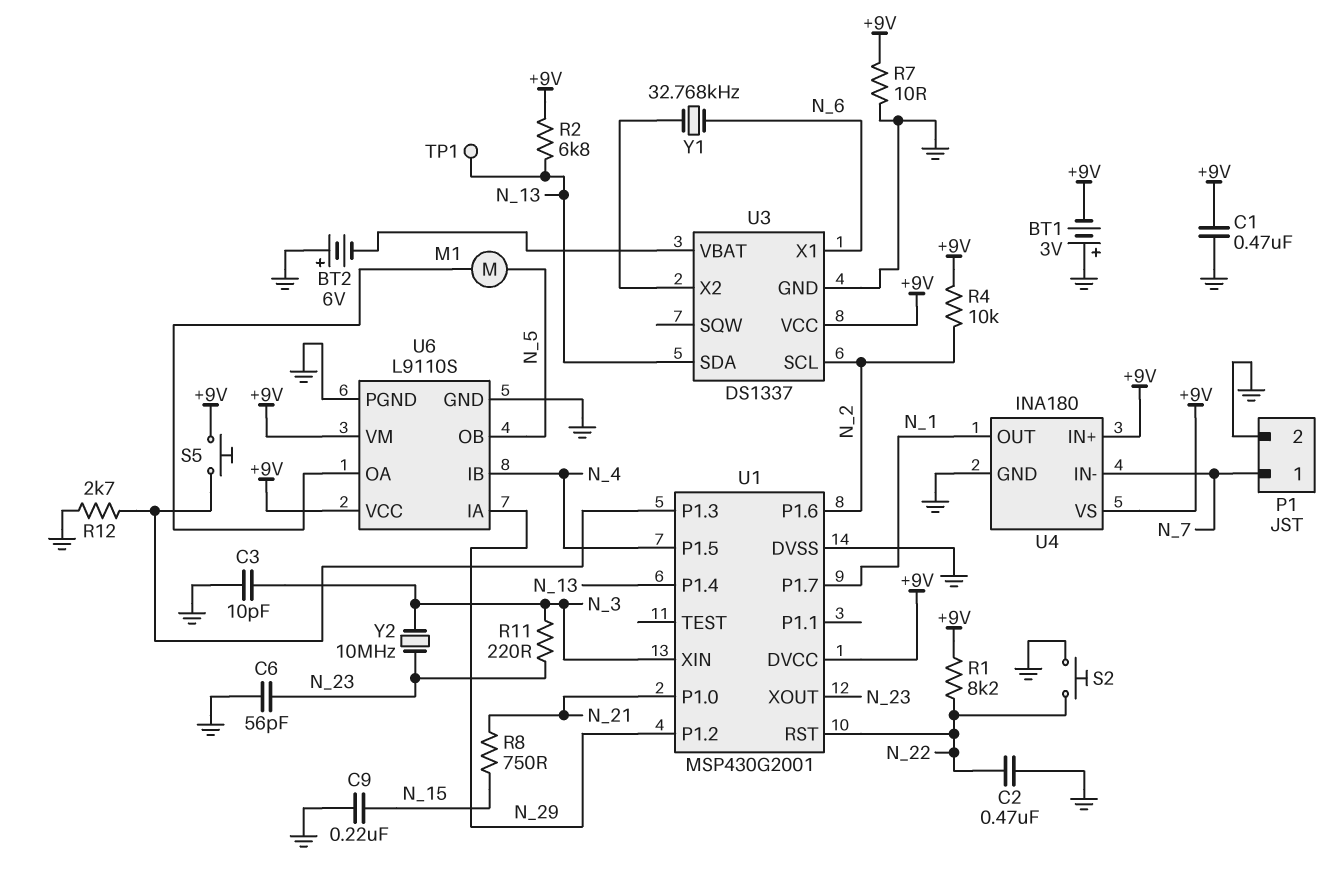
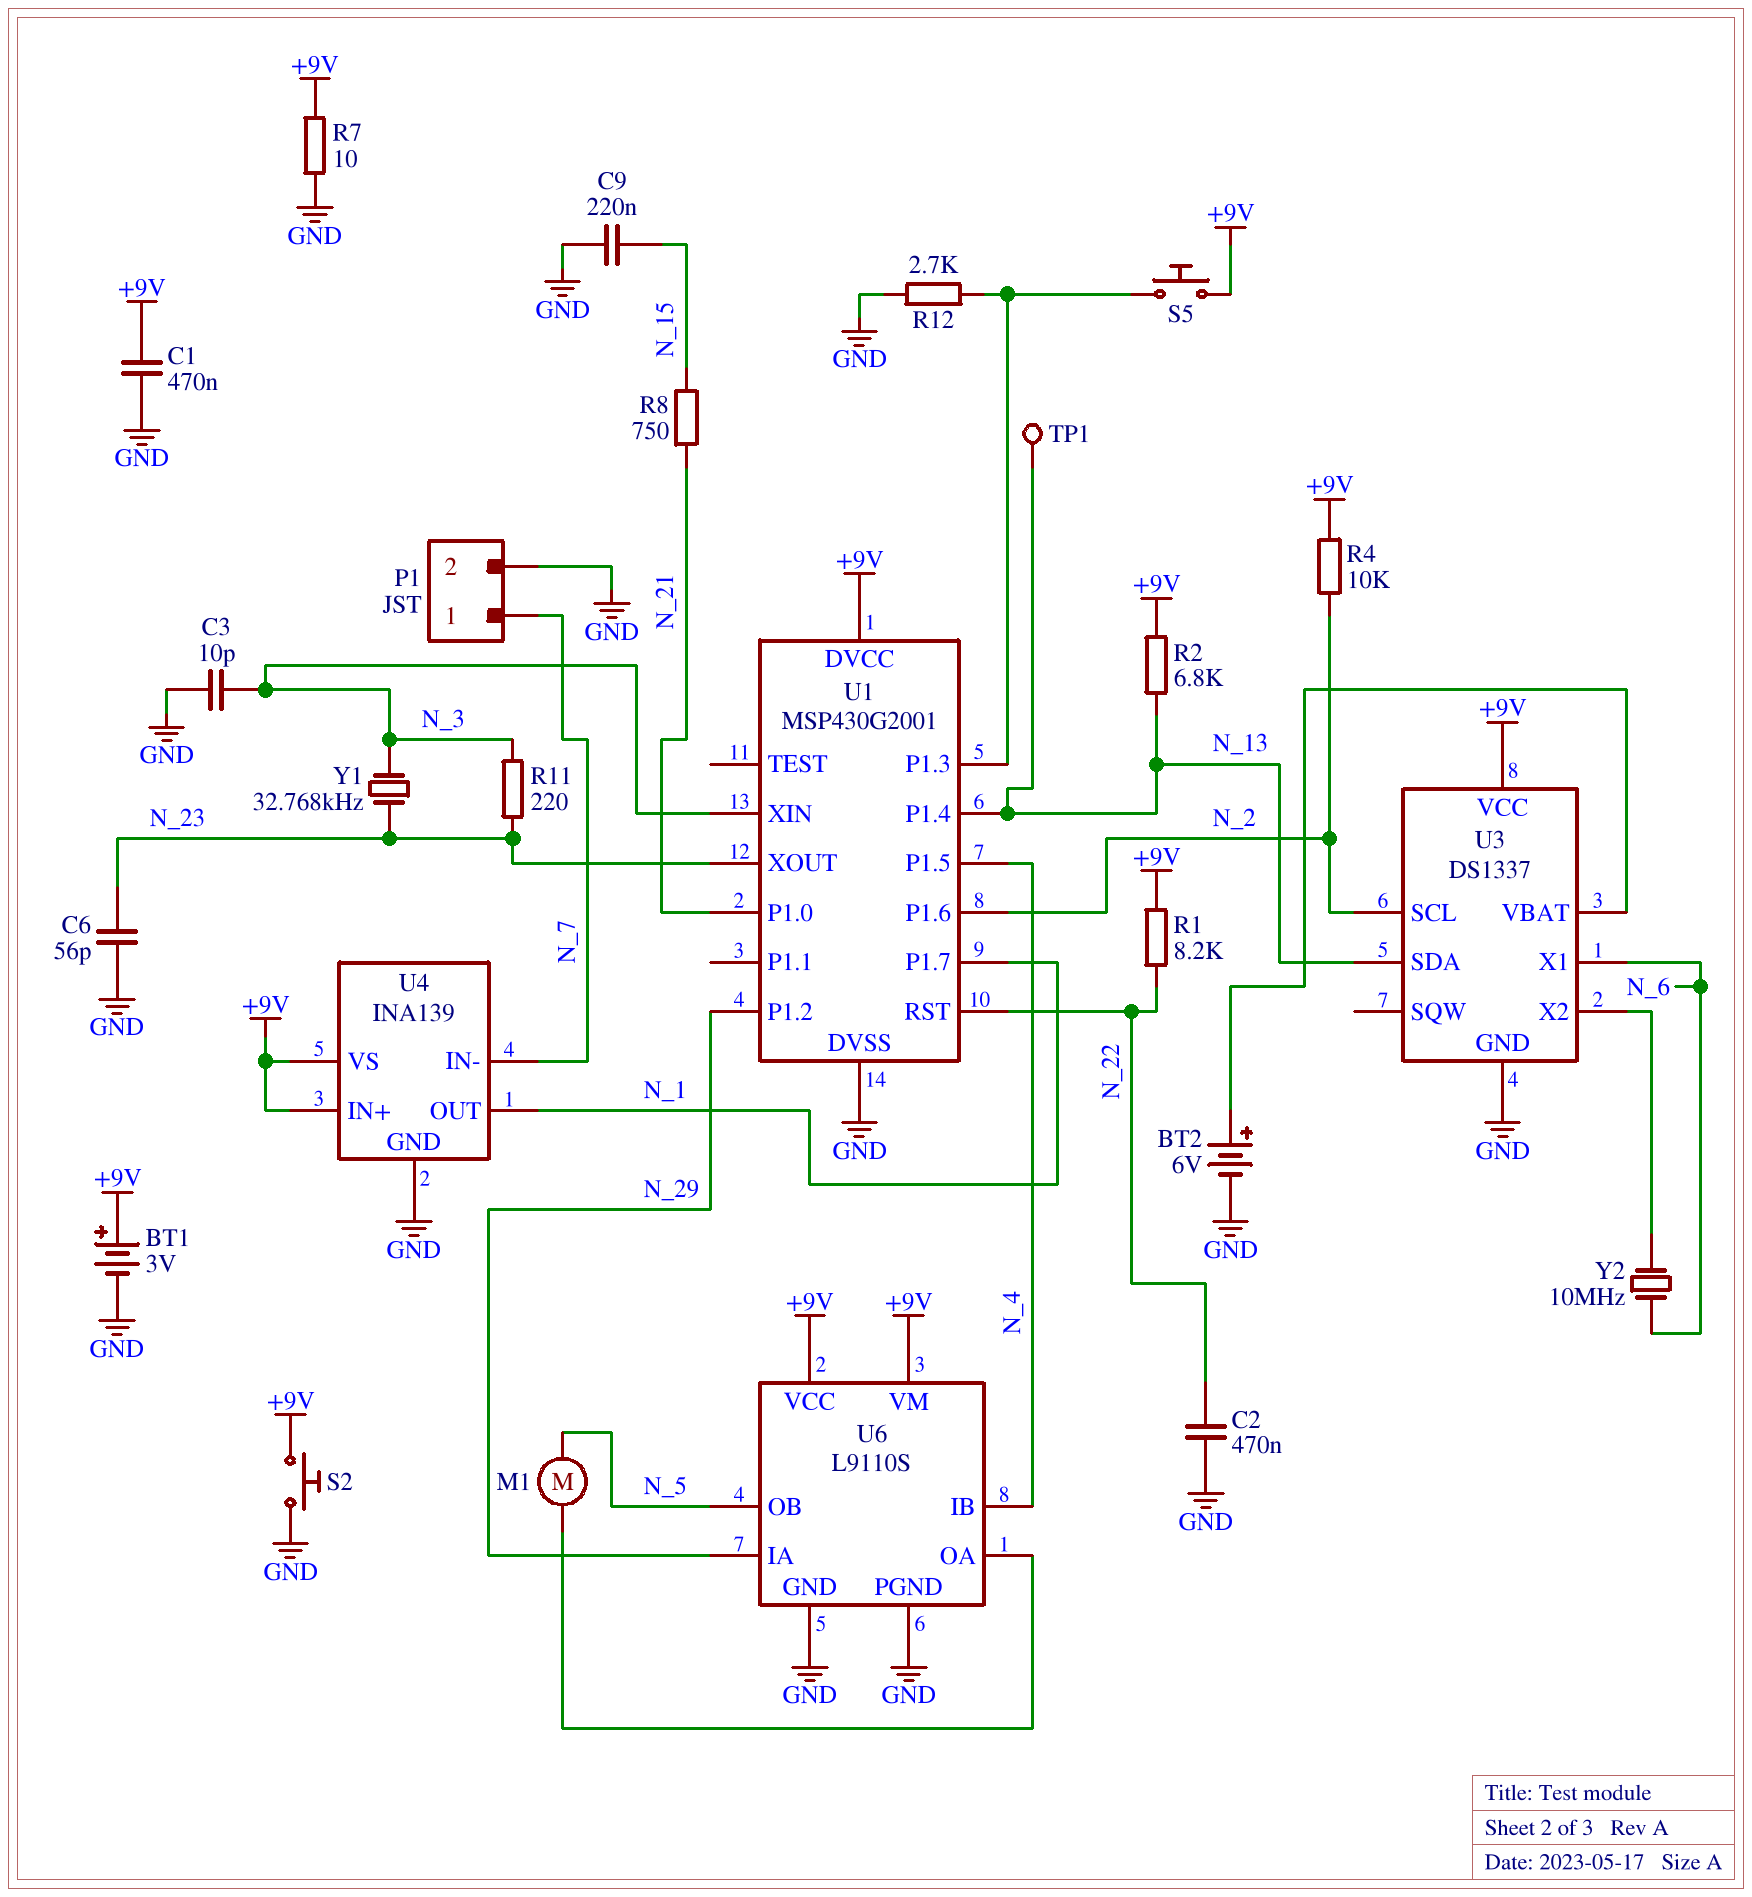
BT1: 3V (plus GND, minus +9V) -> 3V (plus +9V, minus GND)
BT2: 6V (plus GND, minus U3/VBAT) -> 6V (plus U3/VBAT, minus GND)
S2: button (GND, N_22) -> button (+9V, GND)
U4: INA180 -> INA139
Y1: 32.768kHz (N_6, U3/X2) -> 32.768kHz (N_3, N_23)
Y2: 10MHz (N_3, N_23) -> 10MHz (N_6, U3/X2)

